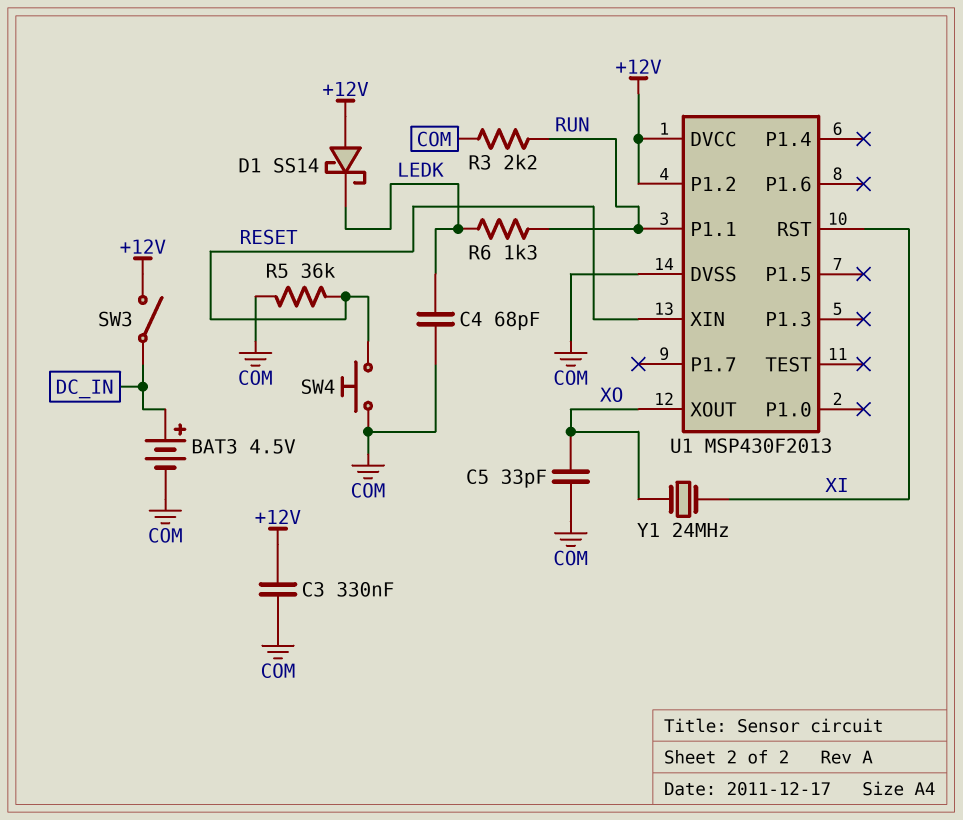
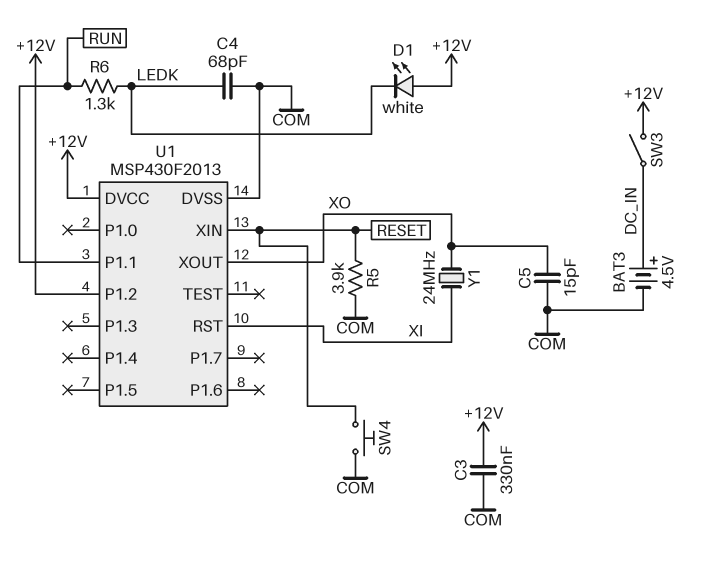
C5: 33pF (COM, XO) -> 15pF (COM, XO)
D1: schottky SS14 (A +12V, K LEDK) -> LED white (A +12V, K LEDK)
R3: 2.2k (COM, RUN) -> none
R5: 36k (COM, RESET) -> 3.9k (COM, RESET)

